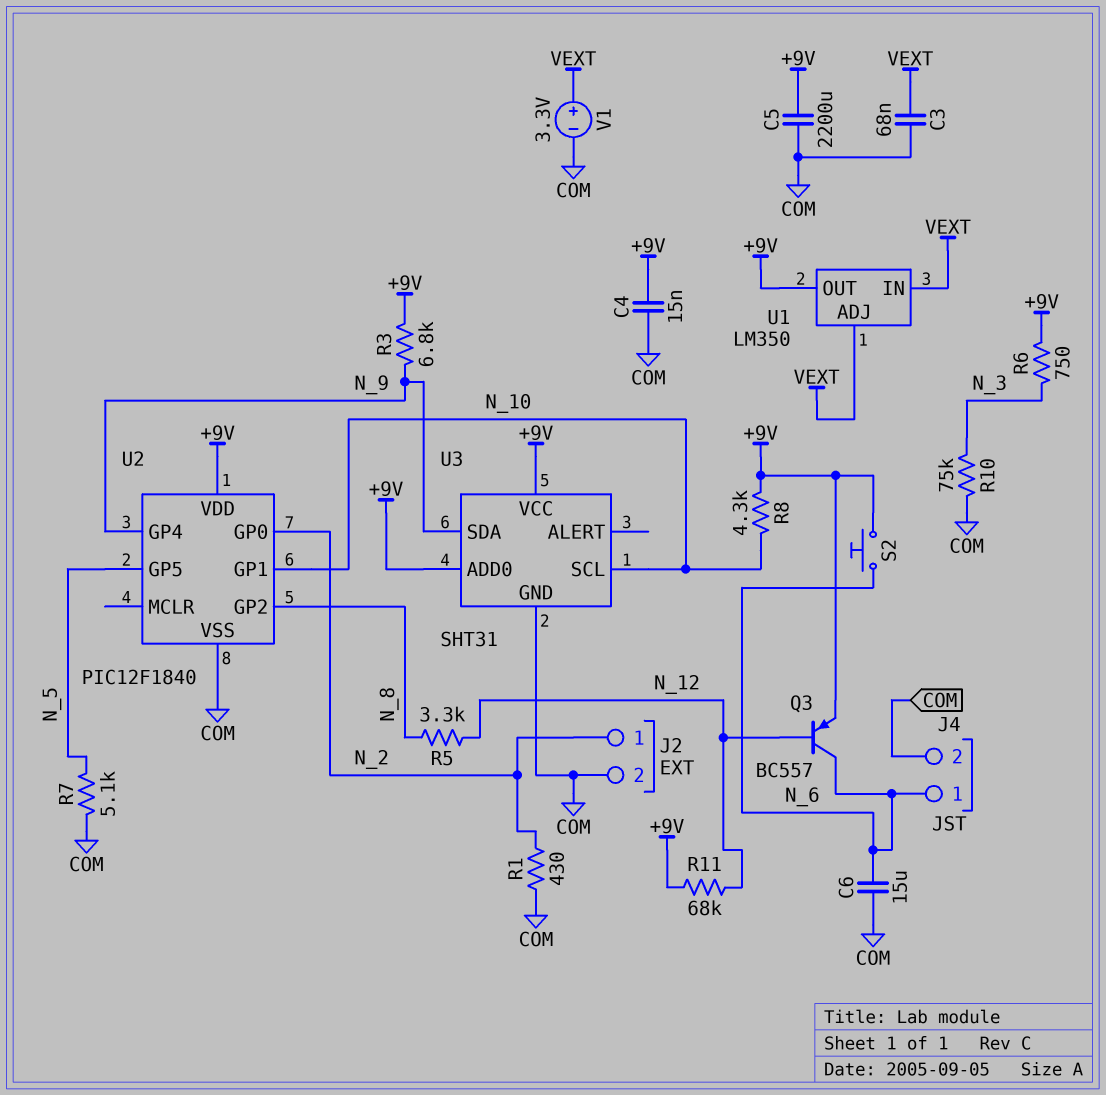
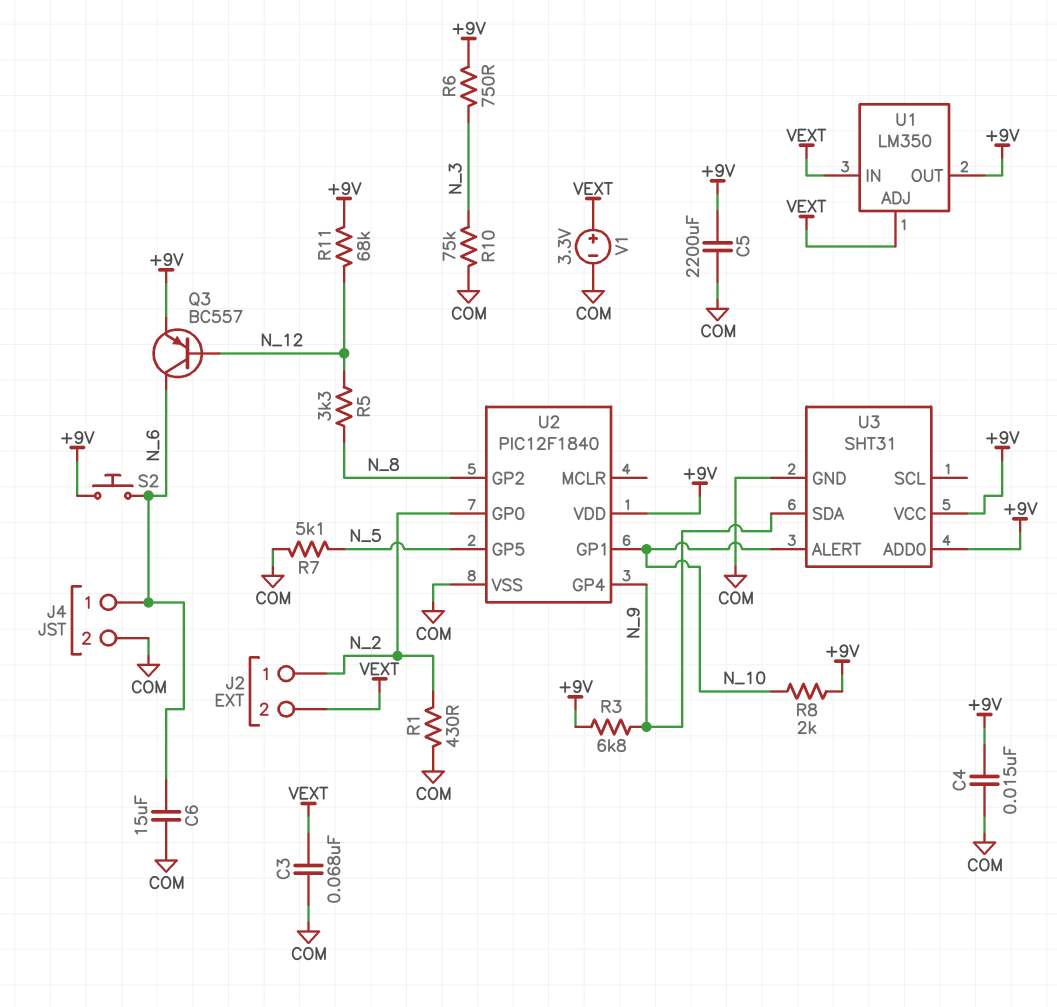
J2 pin 2: COM -> VEXT
R8: 4.3k (+9V, N_10) -> 2k (+9V, N_10)
U3 pin ALERT: none -> N_10
U3 pin SCL: N_10 -> none

